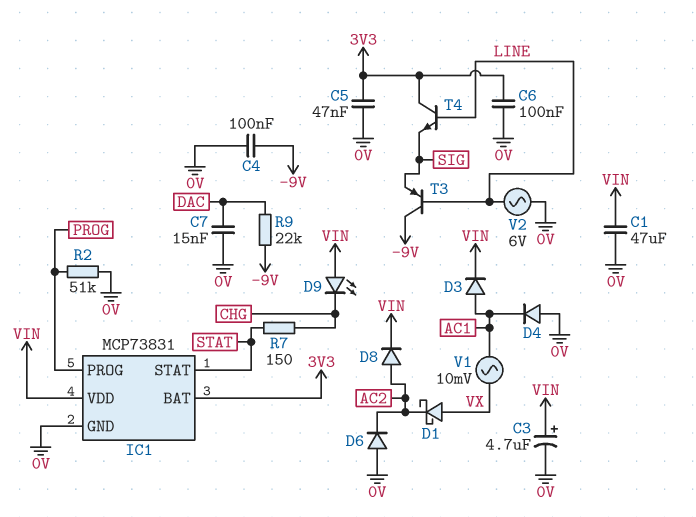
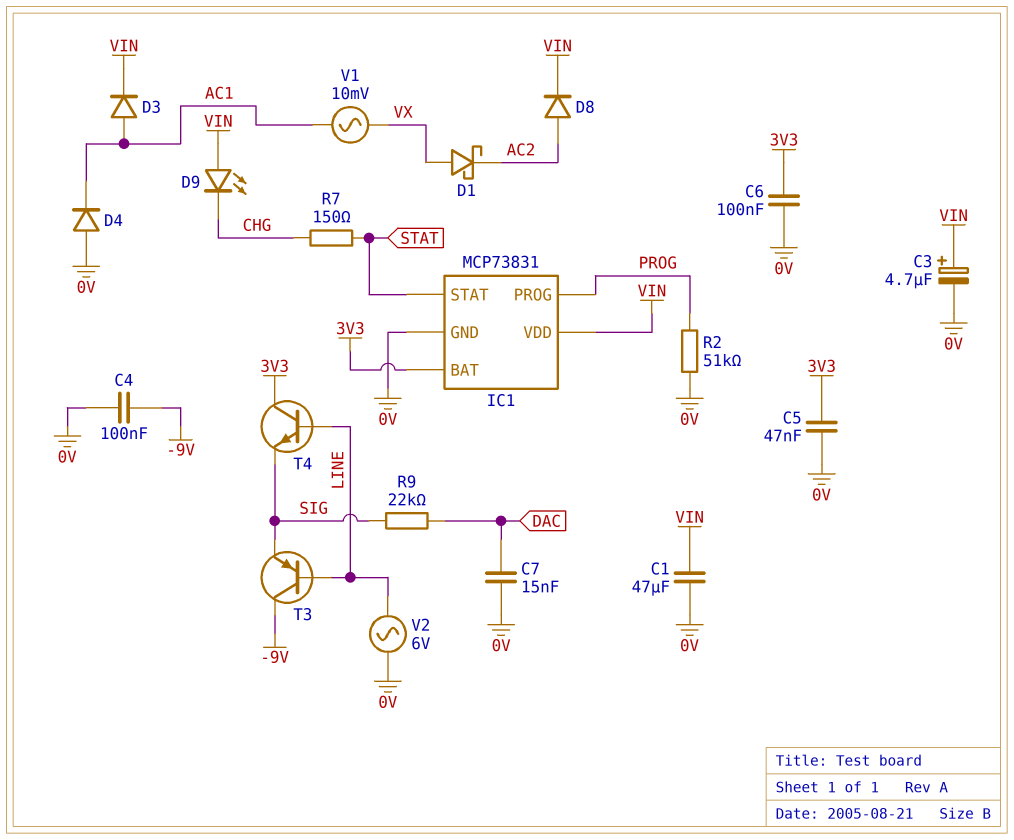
D6: diode (A 0V, K AC2) -> none
R9: 22k (-9V, DAC) -> 22k (DAC, SIG)

